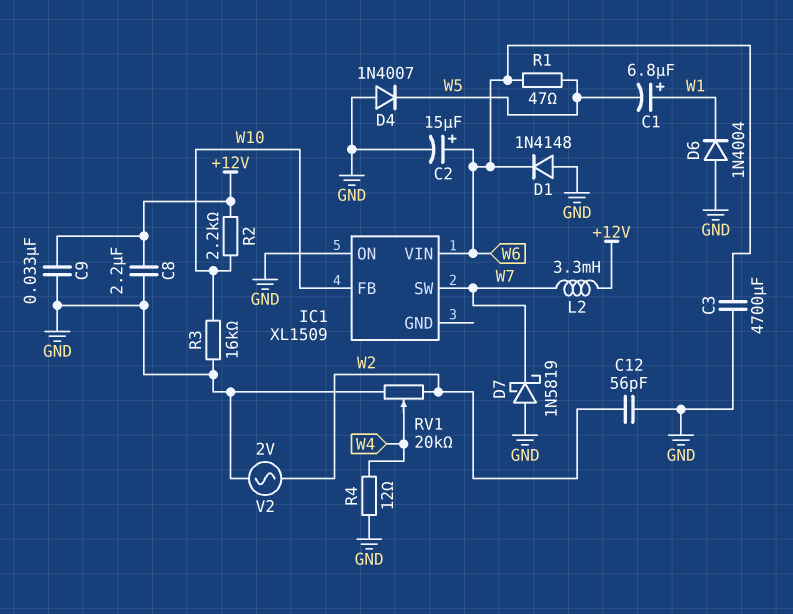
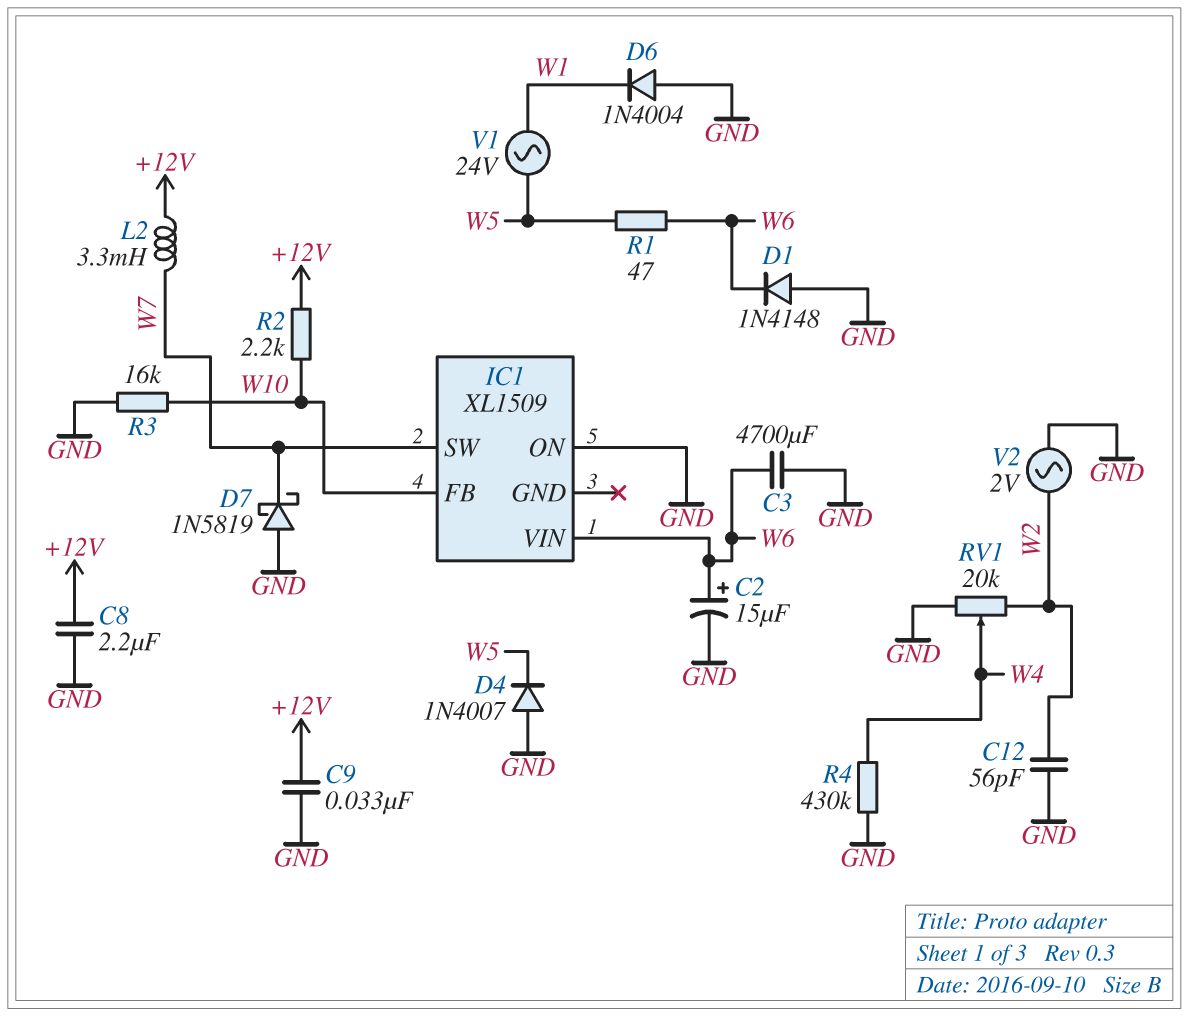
C1: 6.8uF (plus W1, minus W5) -> none
R4: 12 (GND, W4) -> 430k (GND, W4)
V1: none -> AC 24V (W1, W5)

